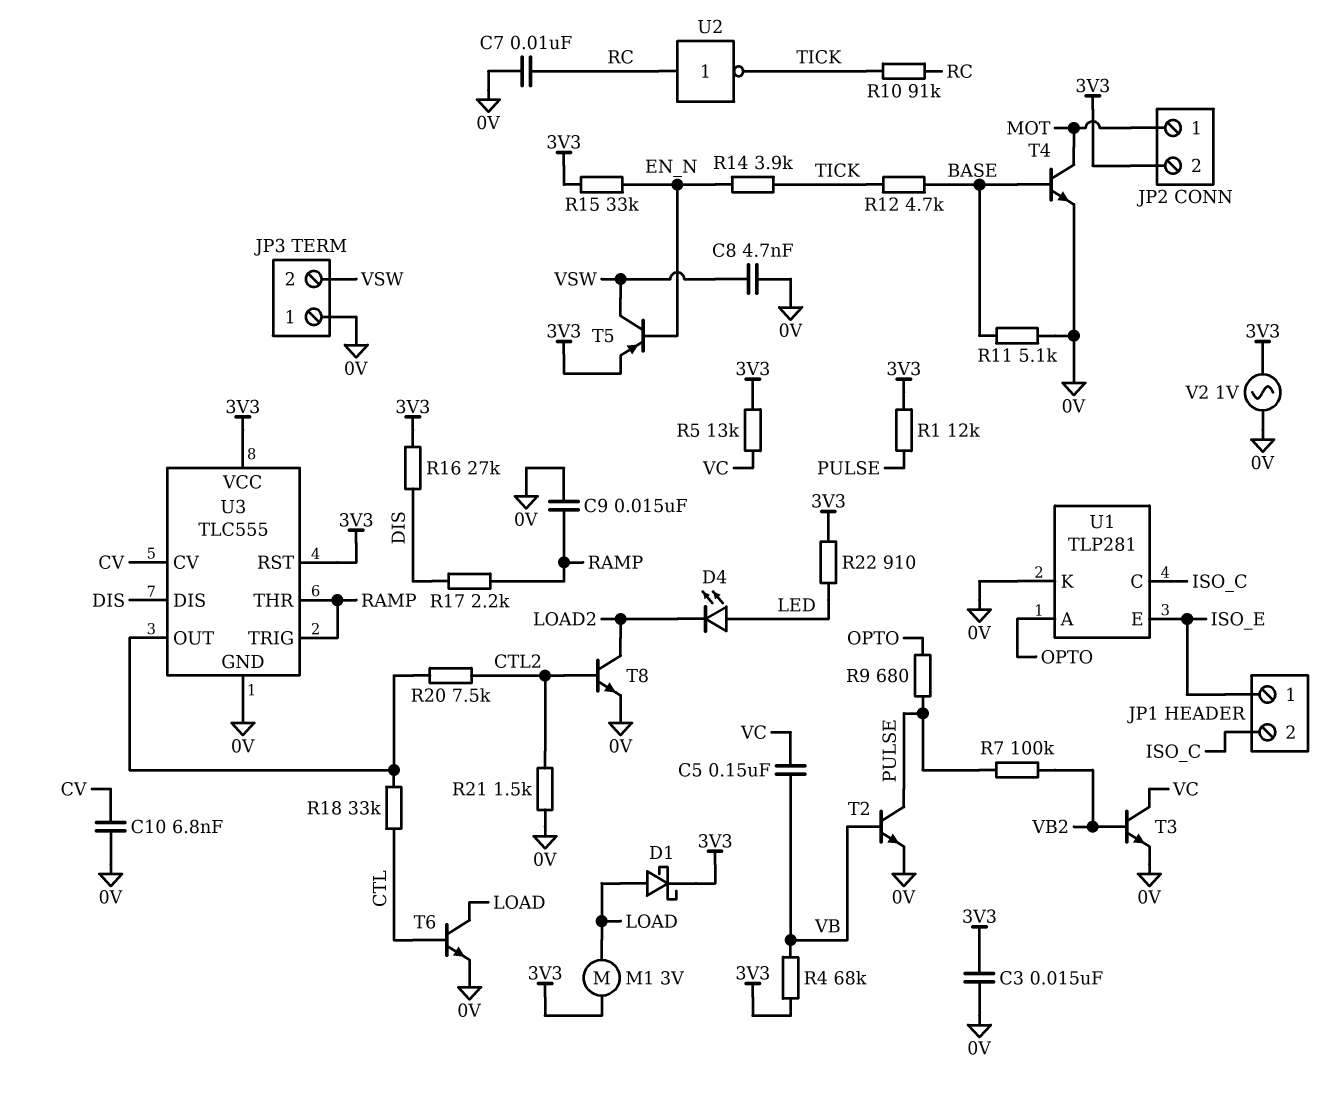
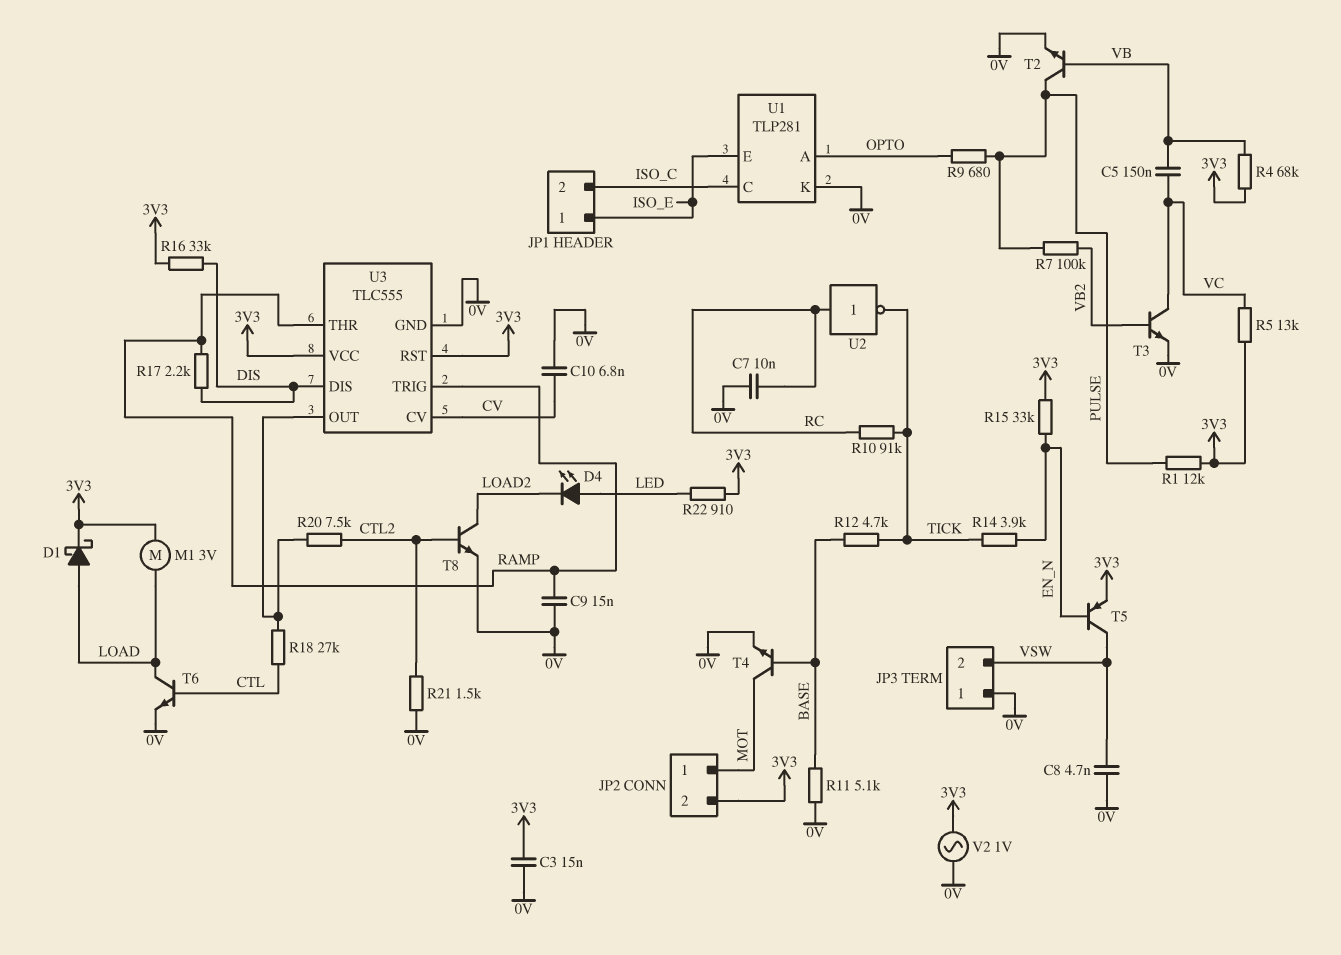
R16: 27k (3V3, DIS) -> 33k (3V3, DIS)
R18: 33k (CTL, U3/OUT) -> 27k (CTL, U3/OUT)

